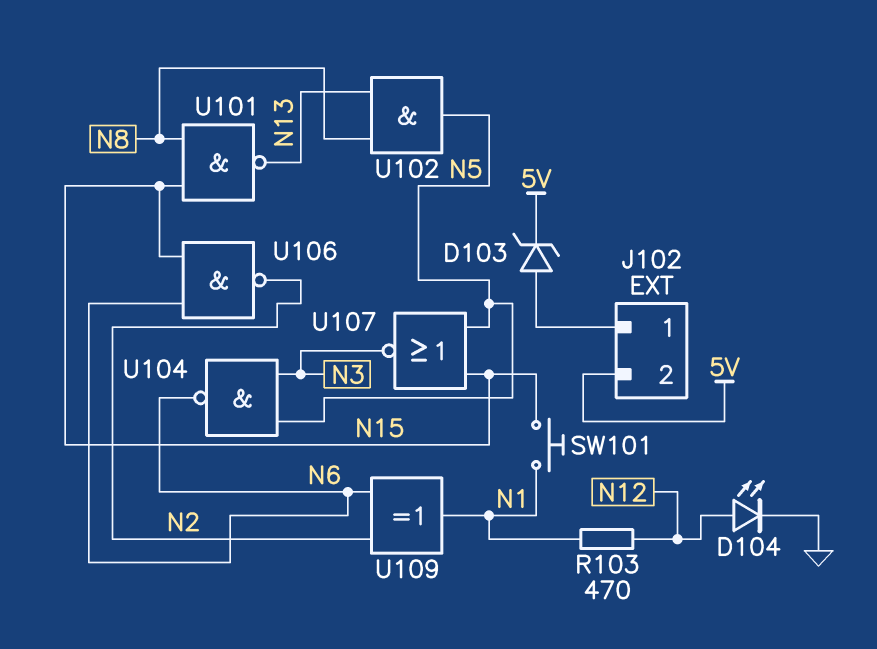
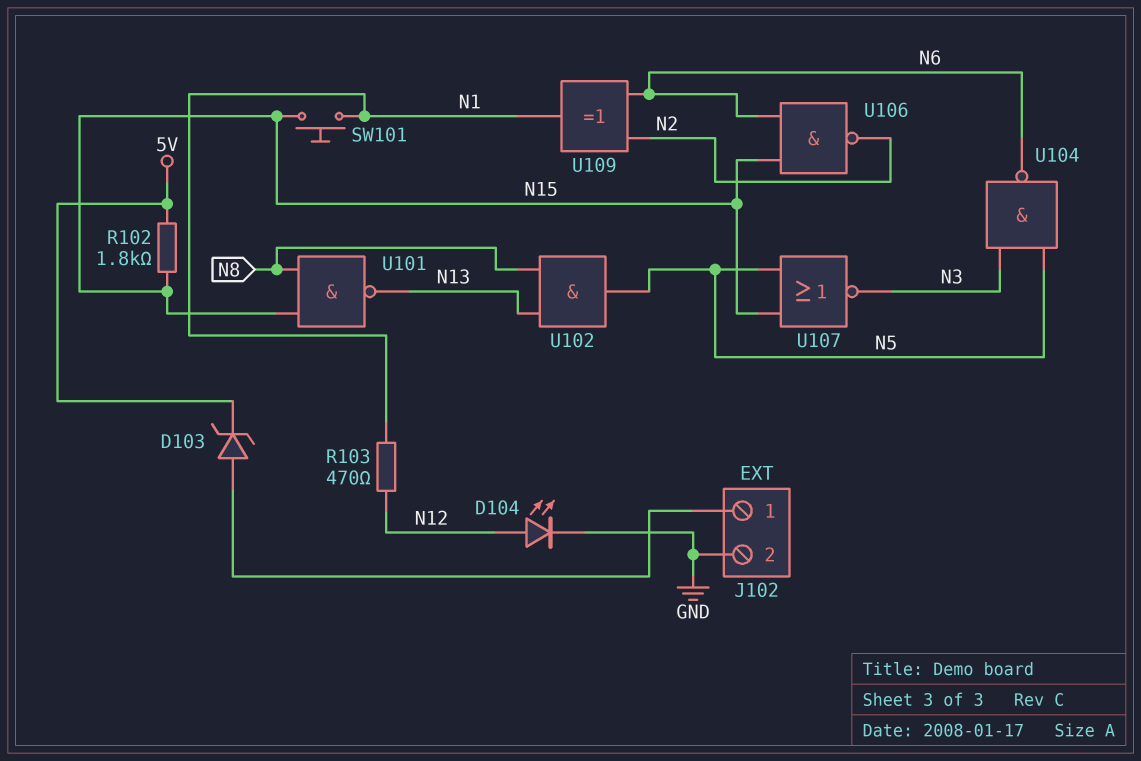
J102 pin 2: 5V -> GND
R102: none -> 1.8k (5V, N15)

